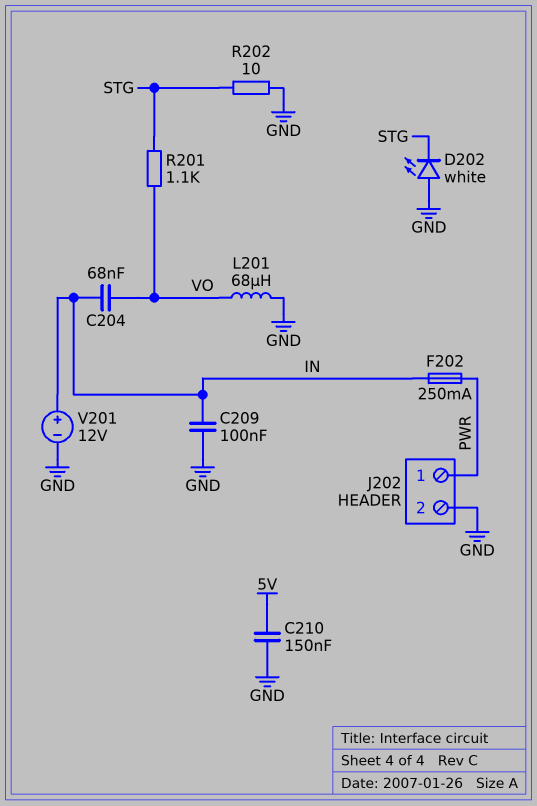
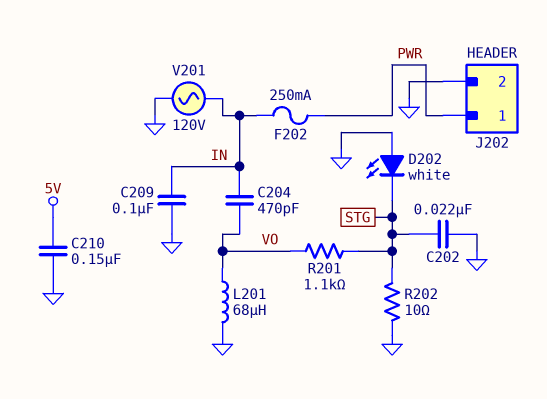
C202: none -> 22nF (GND, STG)
C204: 68nF (IN, VO) -> 470pF (IN, VO)
V201: 12V (plus IN, minus GND) -> AC 120V (GND, IN)

